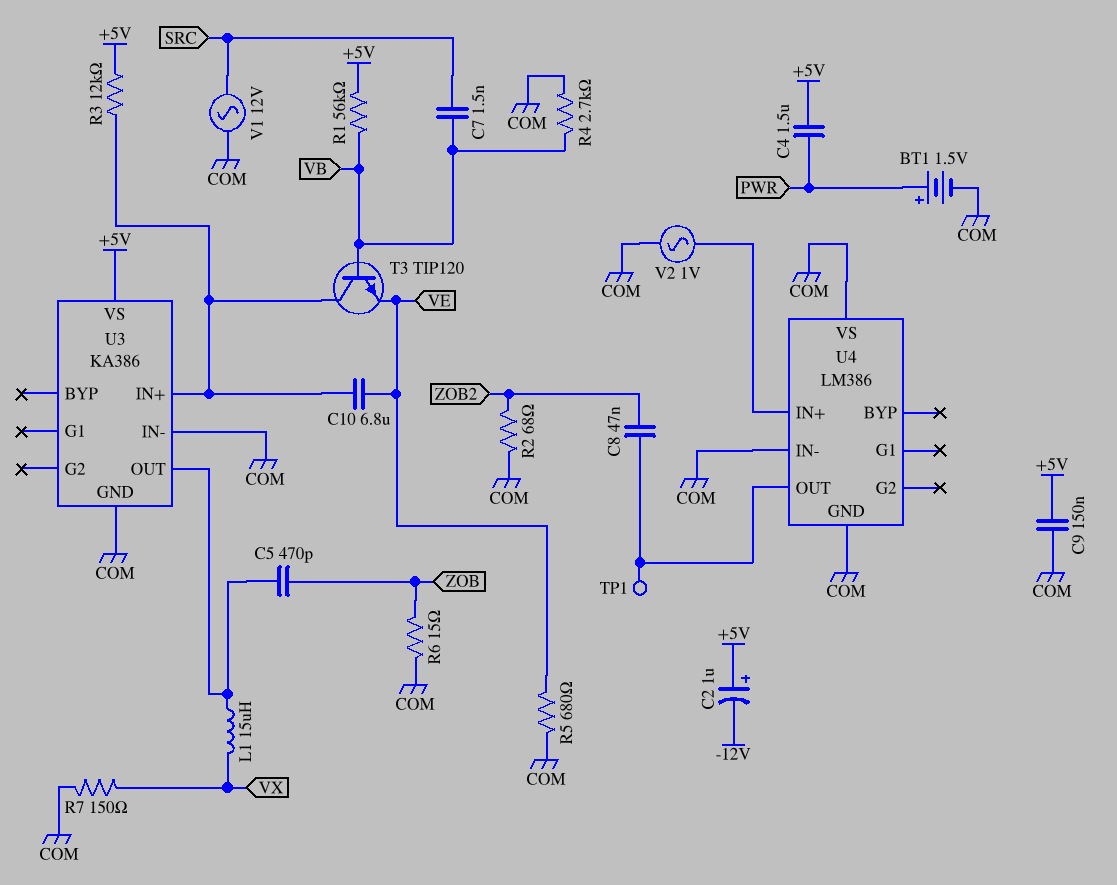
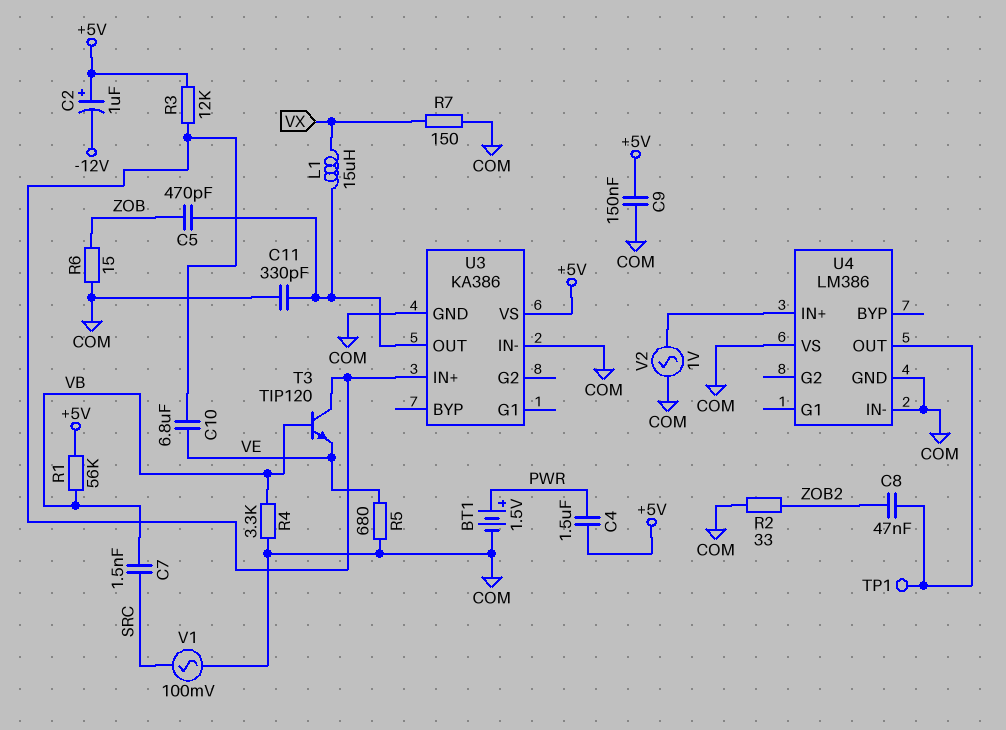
C11: none -> 330pF (COM, U3/OUT)
R2: 68 (COM, ZOB2) -> 33 (COM, ZOB2)
R4: 2.7k (COM, VB) -> 3.3k (COM, VB)
V1: AC 12V (COM, SRC) -> AC 100mV (COM, SRC)

